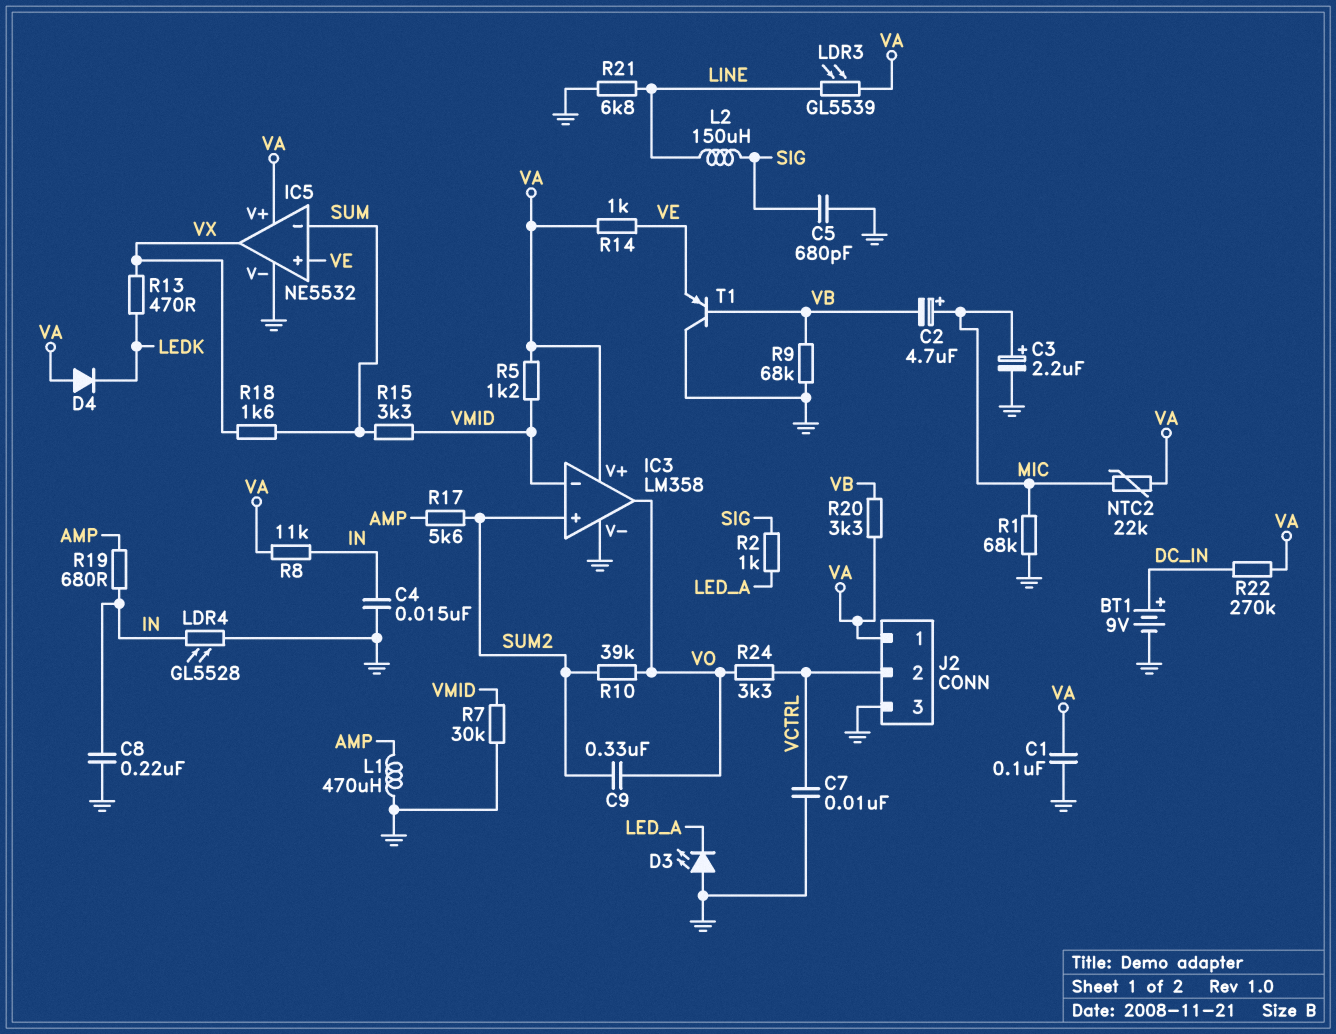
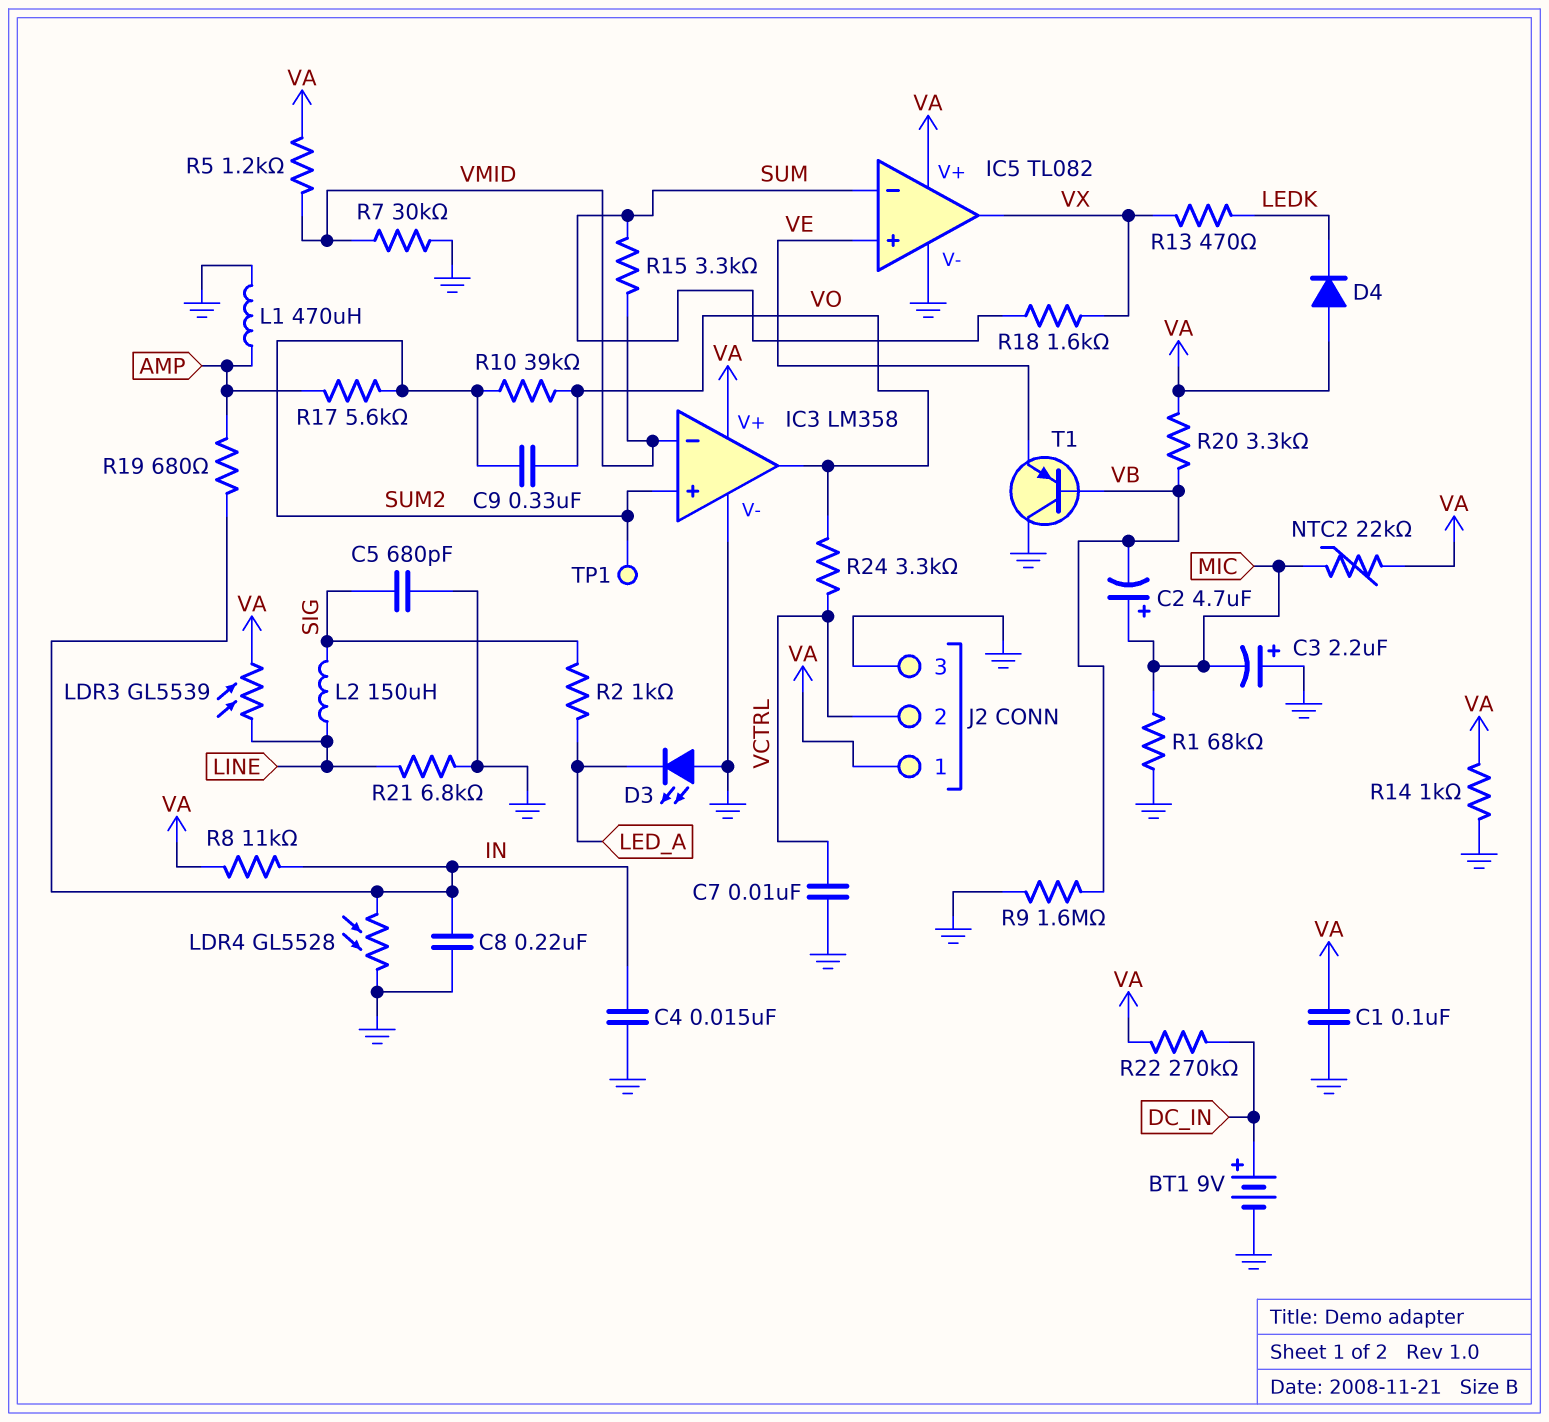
C3: 2.2uF (plus MIC, minus GND) -> 2.2uF (plus GND, minus MIC)
IC5: NE5532 -> TL082
R9: 68k (GND, VB) -> 1.6M (GND, VB)
R14: 1k (VA, VE) -> 1k (GND, VA)
TP1: none -> test point (SUM2)

